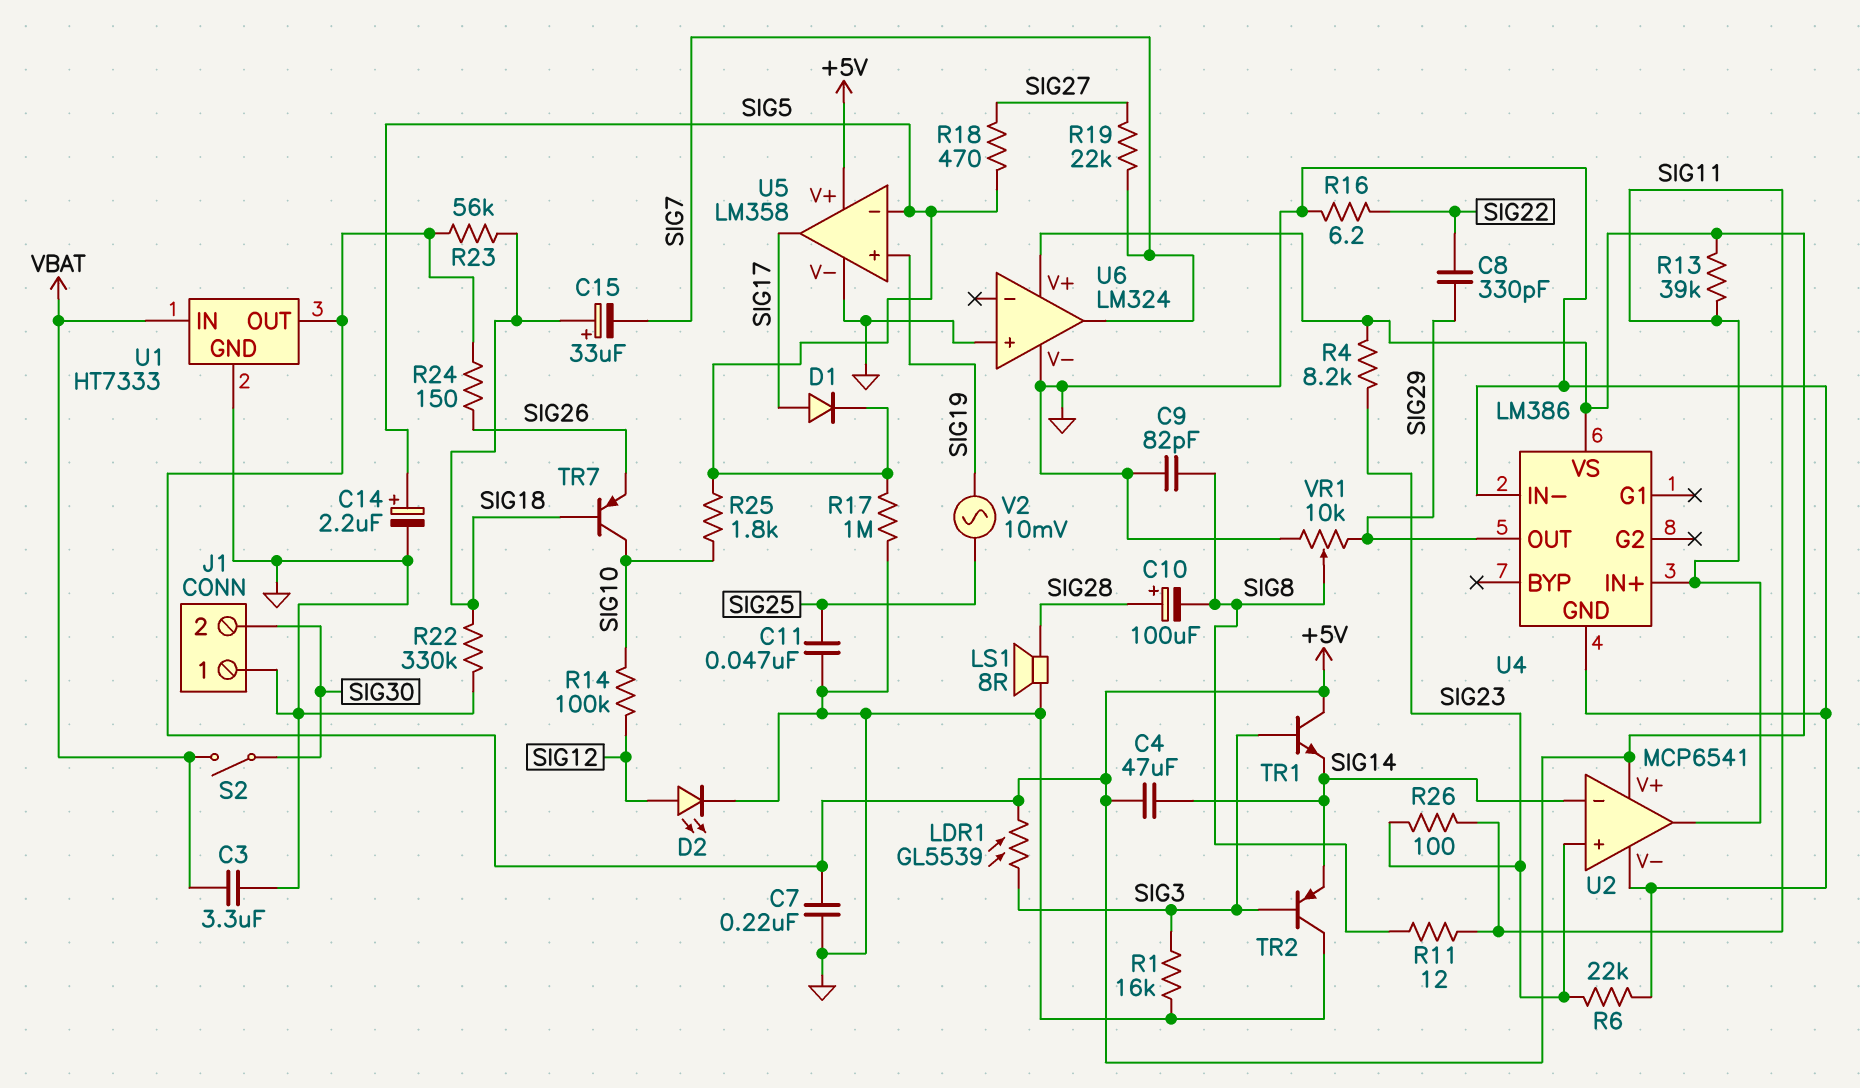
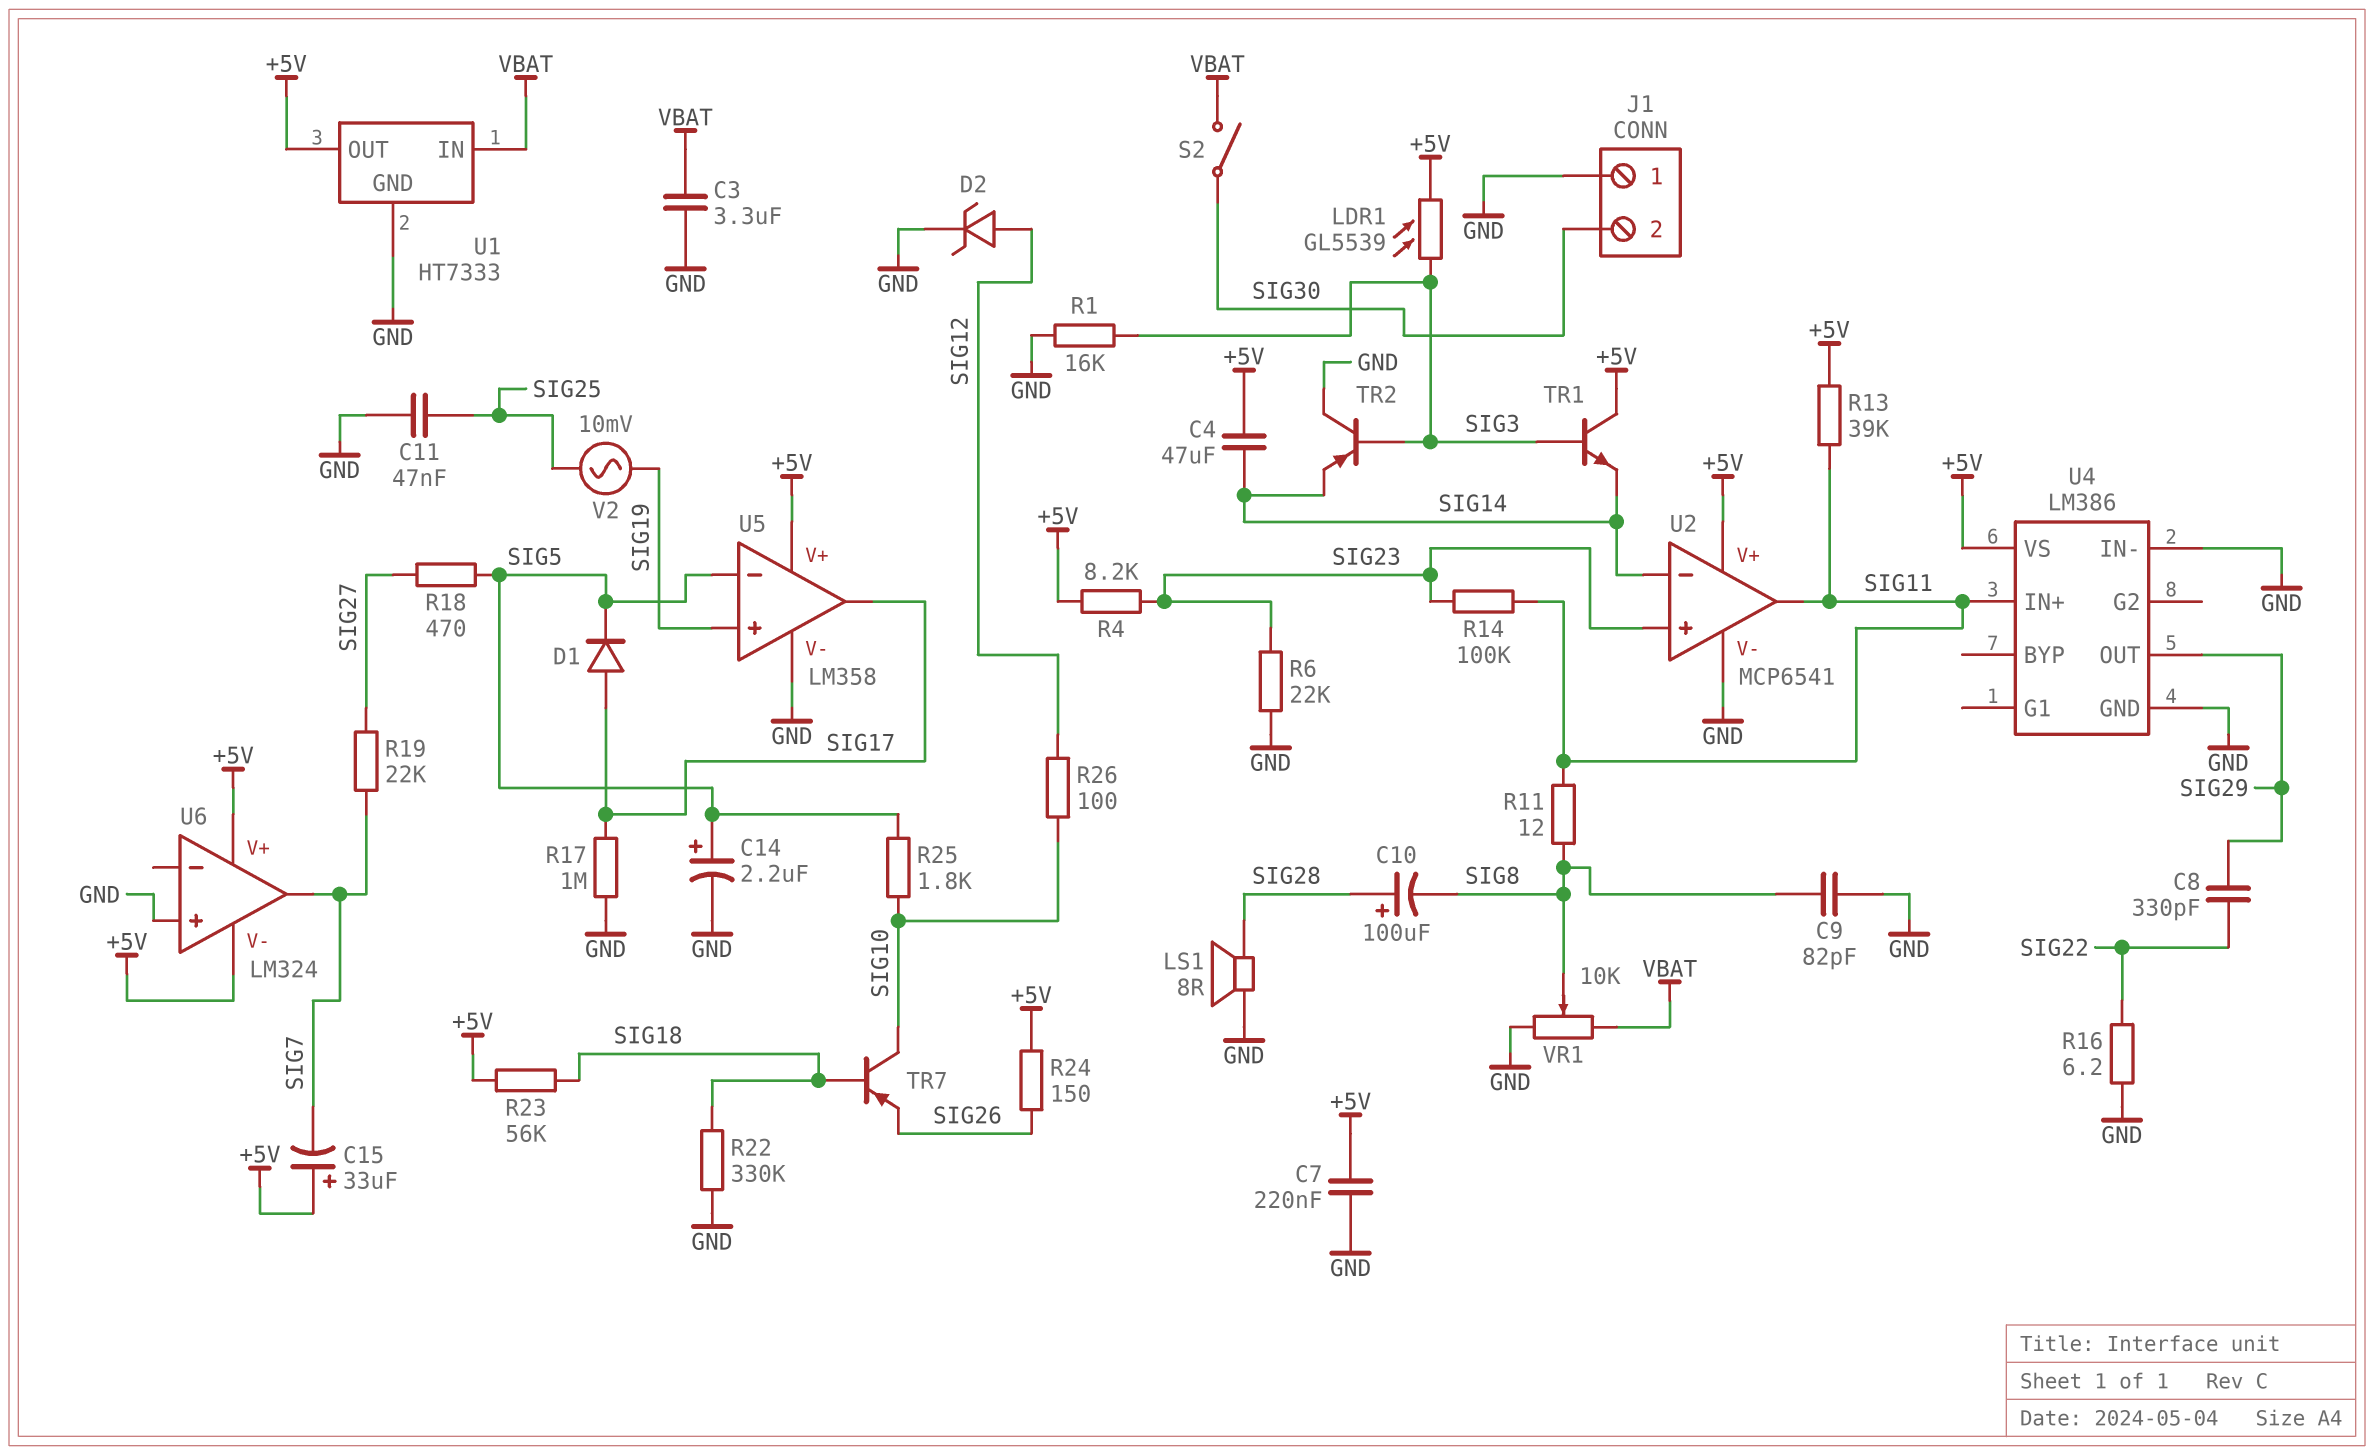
C15: 33uF (plus SIG18, minus SIG7) -> 33uF (plus +5V, minus SIG7)
D2: LED (A SIG12, K GND) -> zener (A SIG12, K GND)
R14: 100k (SIG10, SIG12) -> 100k (SIG11, SIG23)
R17: 1M (GND, SIG5) -> 1M (GND, SIG17)
R26: 100 (SIG11, SIG23) -> 100 (SIG10, SIG12)
U6 pin V-: GND -> +5V
VR1: 10k (GND, SIG29, wiper SIG8) -> 10k (GND, VBAT, wiper SIG8)

